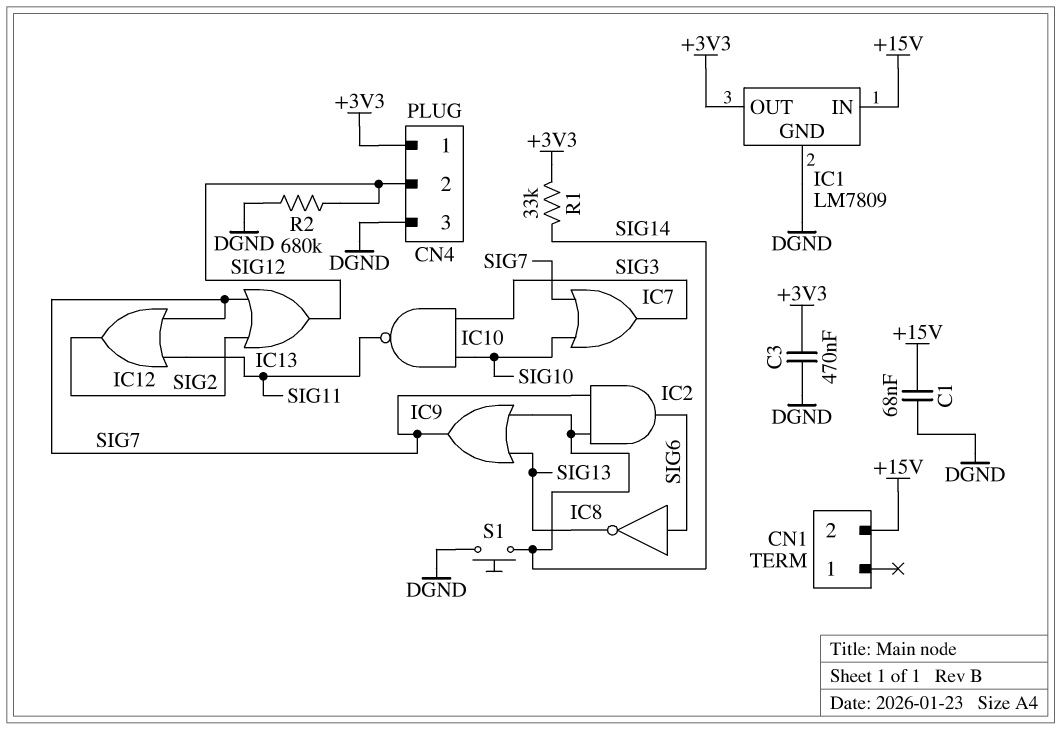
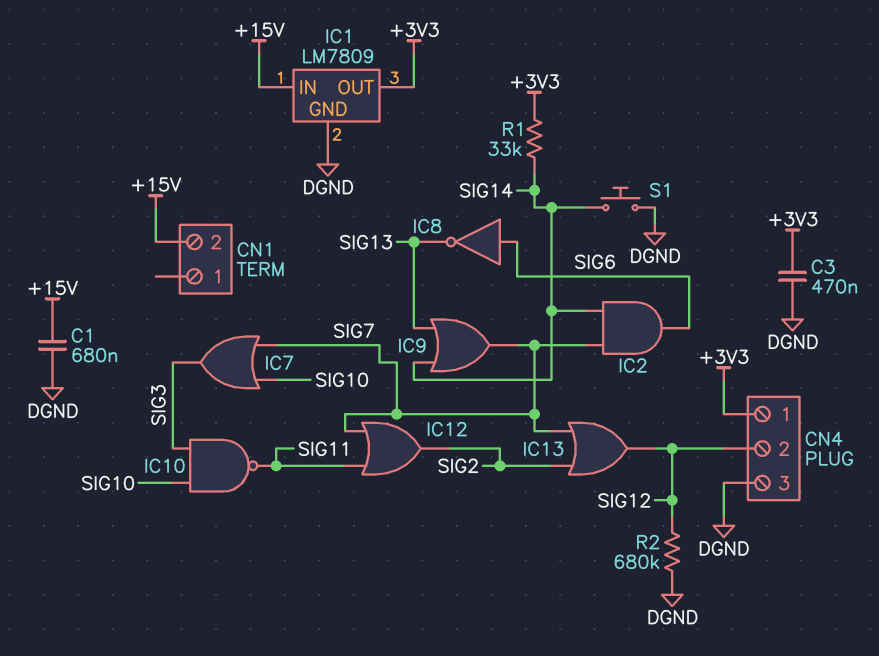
C1: 68nF (+15V, DGND) -> 680nF (+15V, DGND)

